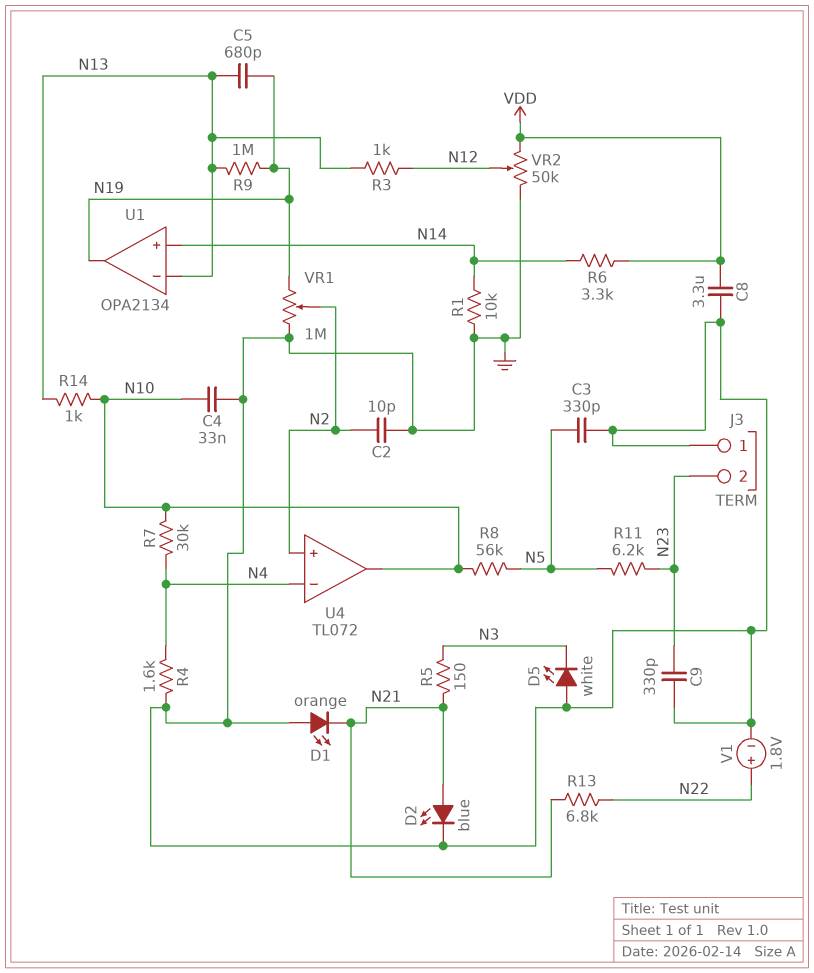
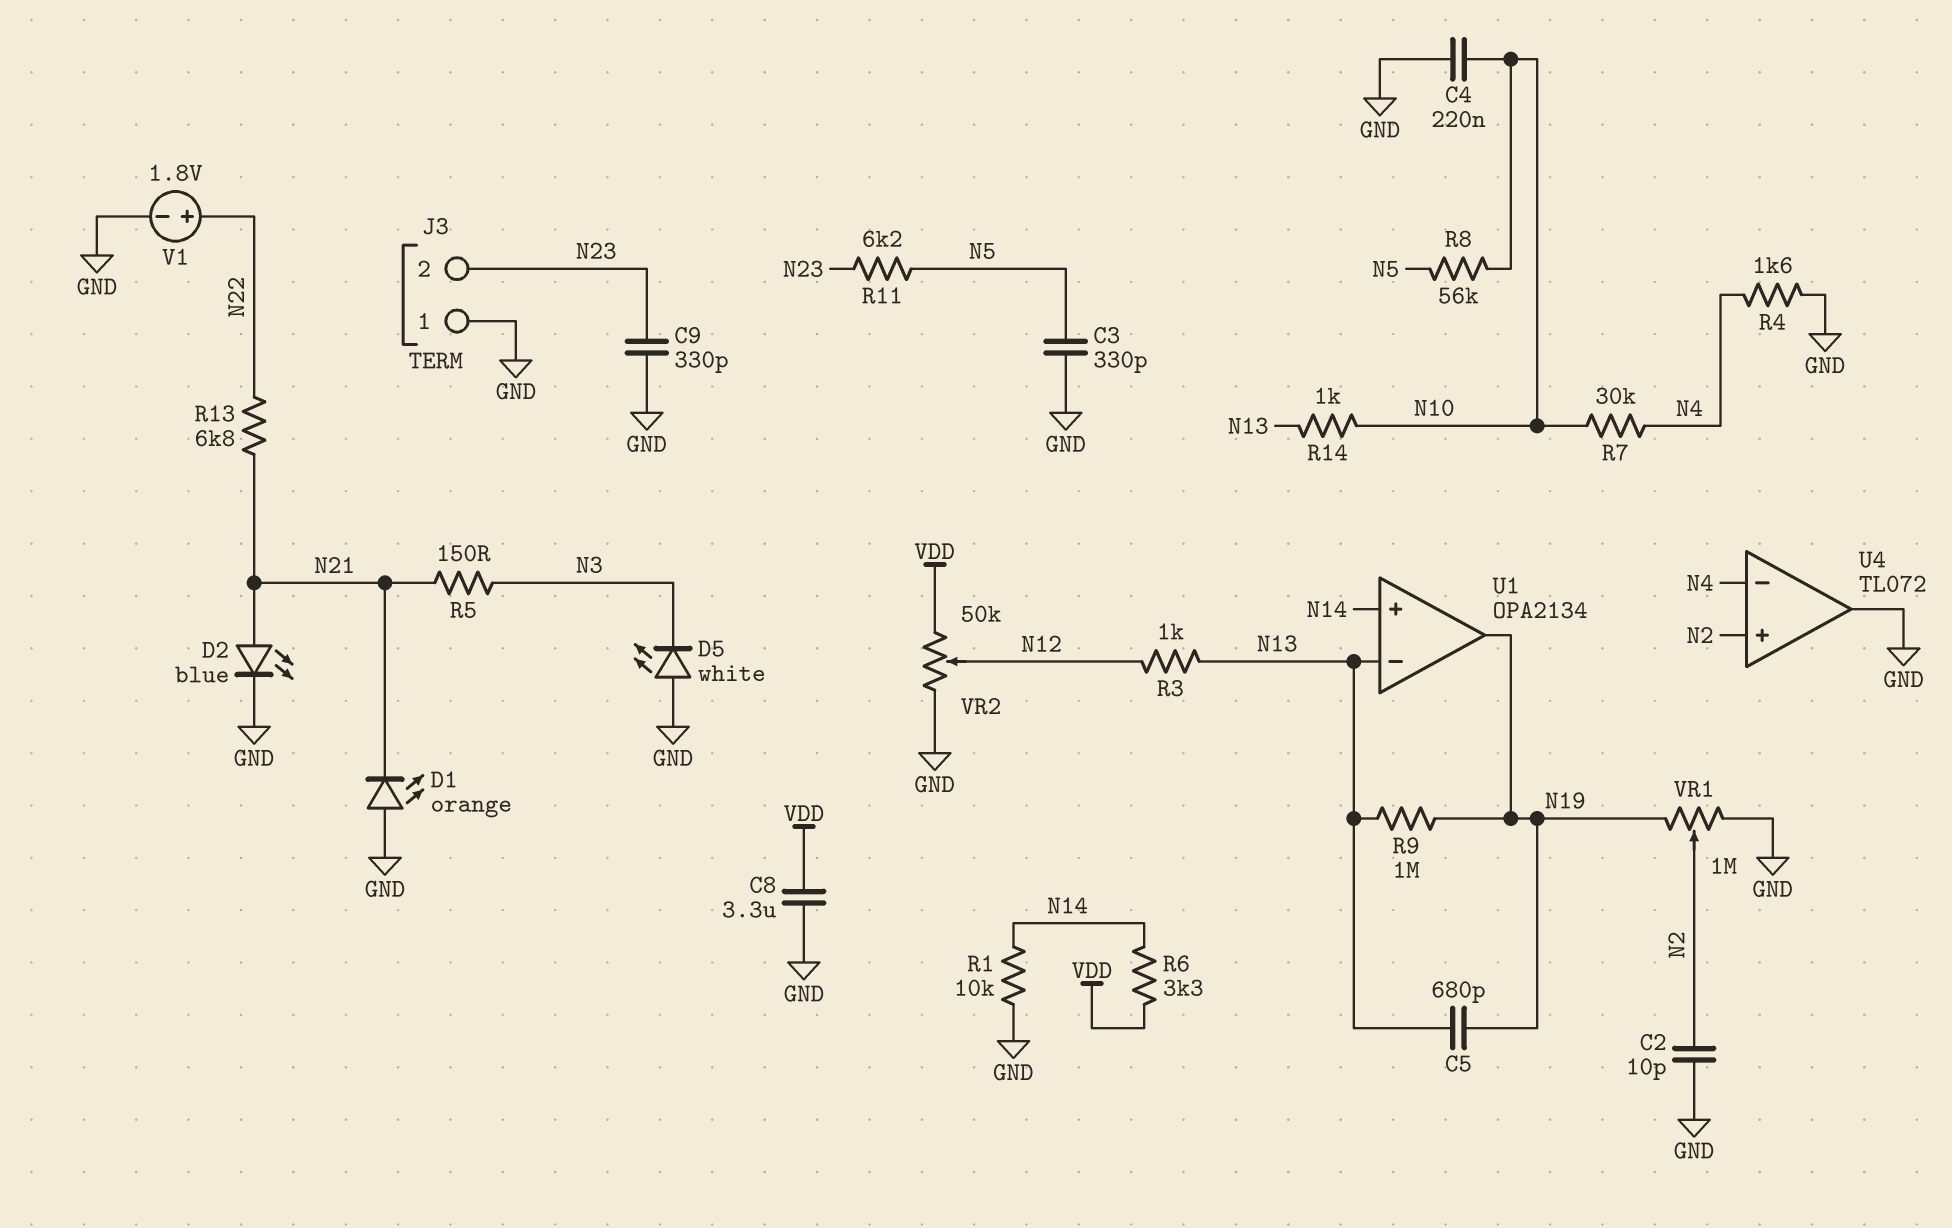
C4: 33nF (GND, N10) -> 220nF (GND, N10)
U4 pin out: N10 -> GND

